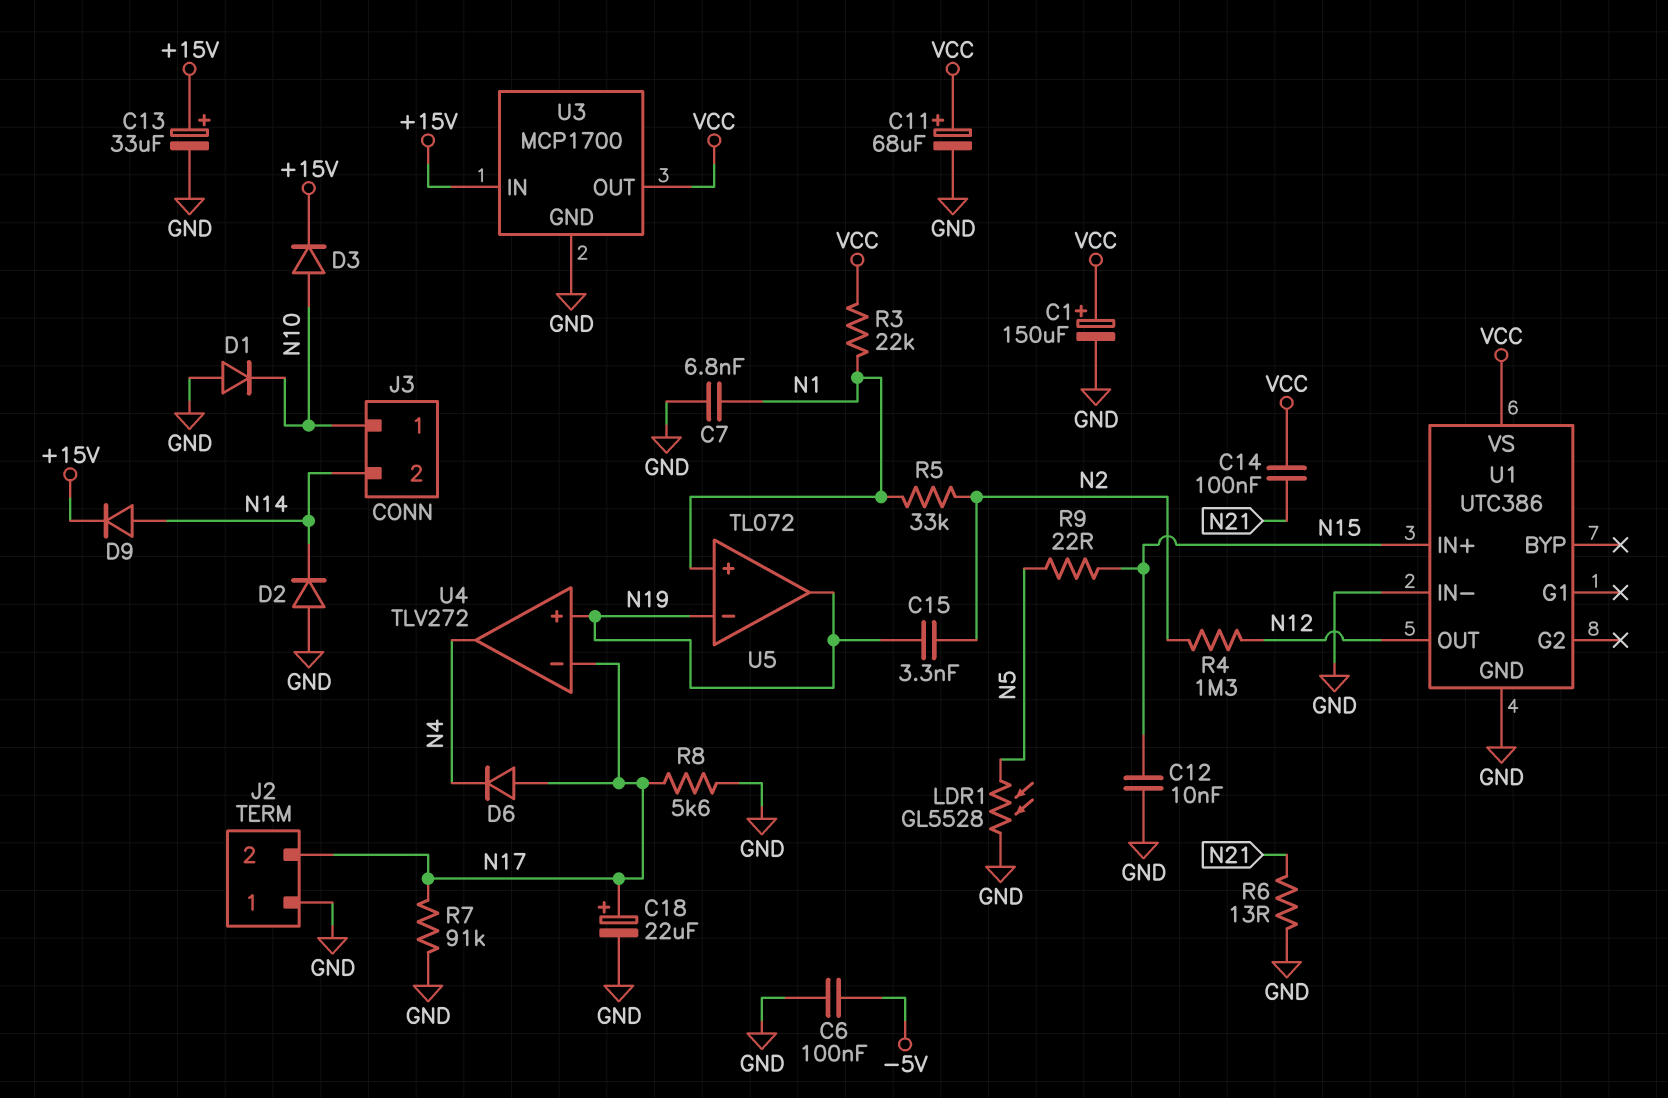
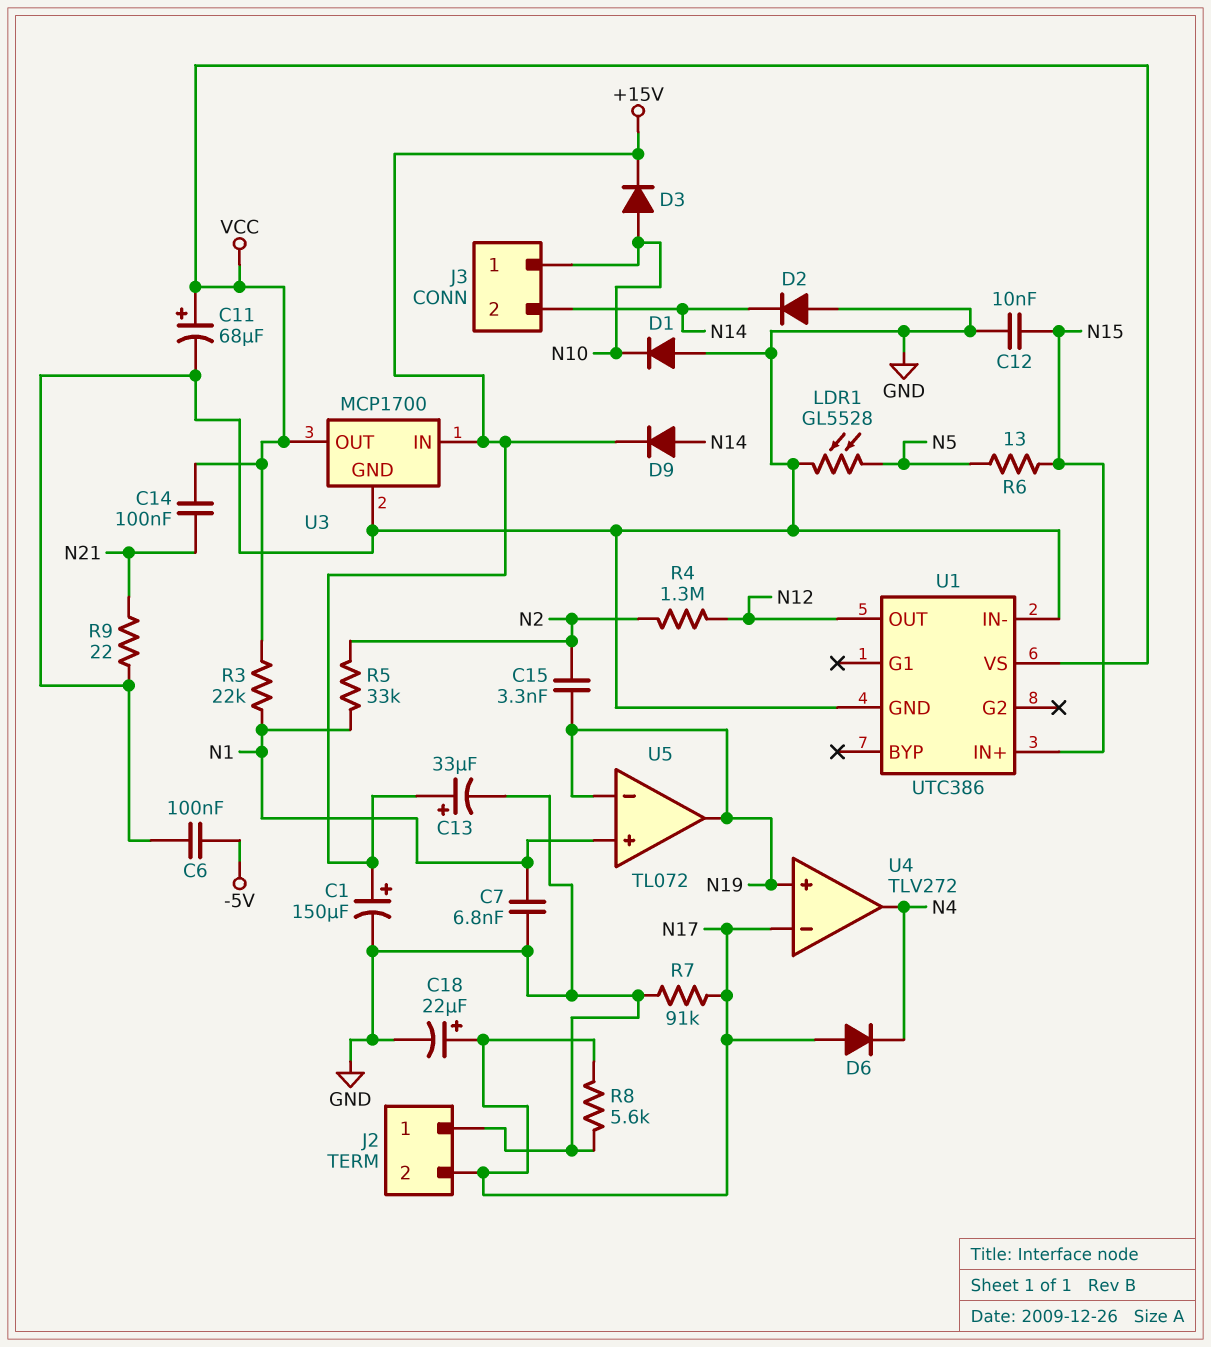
C1: 150uF (plus VCC, minus GND) -> 150uF (plus +15V, minus GND)
R6: 13 (GND, N21) -> 13 (N5, N15)
R9: 22 (N5, N15) -> 22 (GND, N21)

